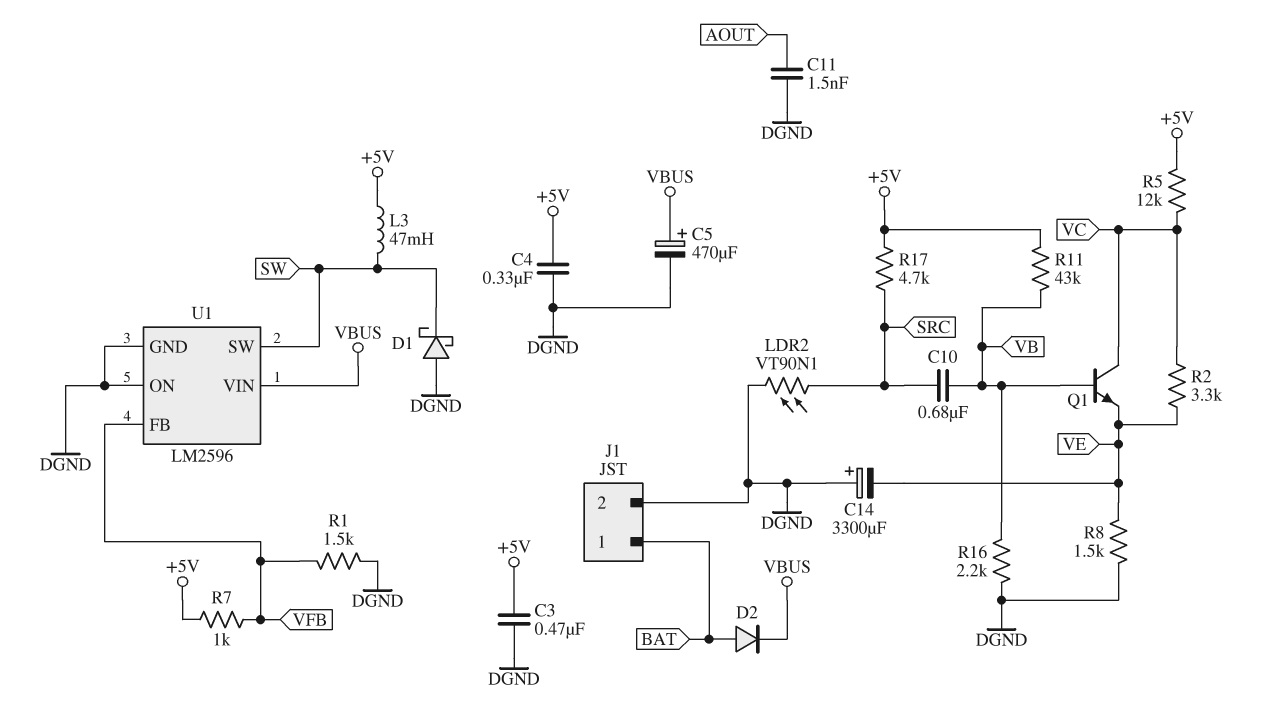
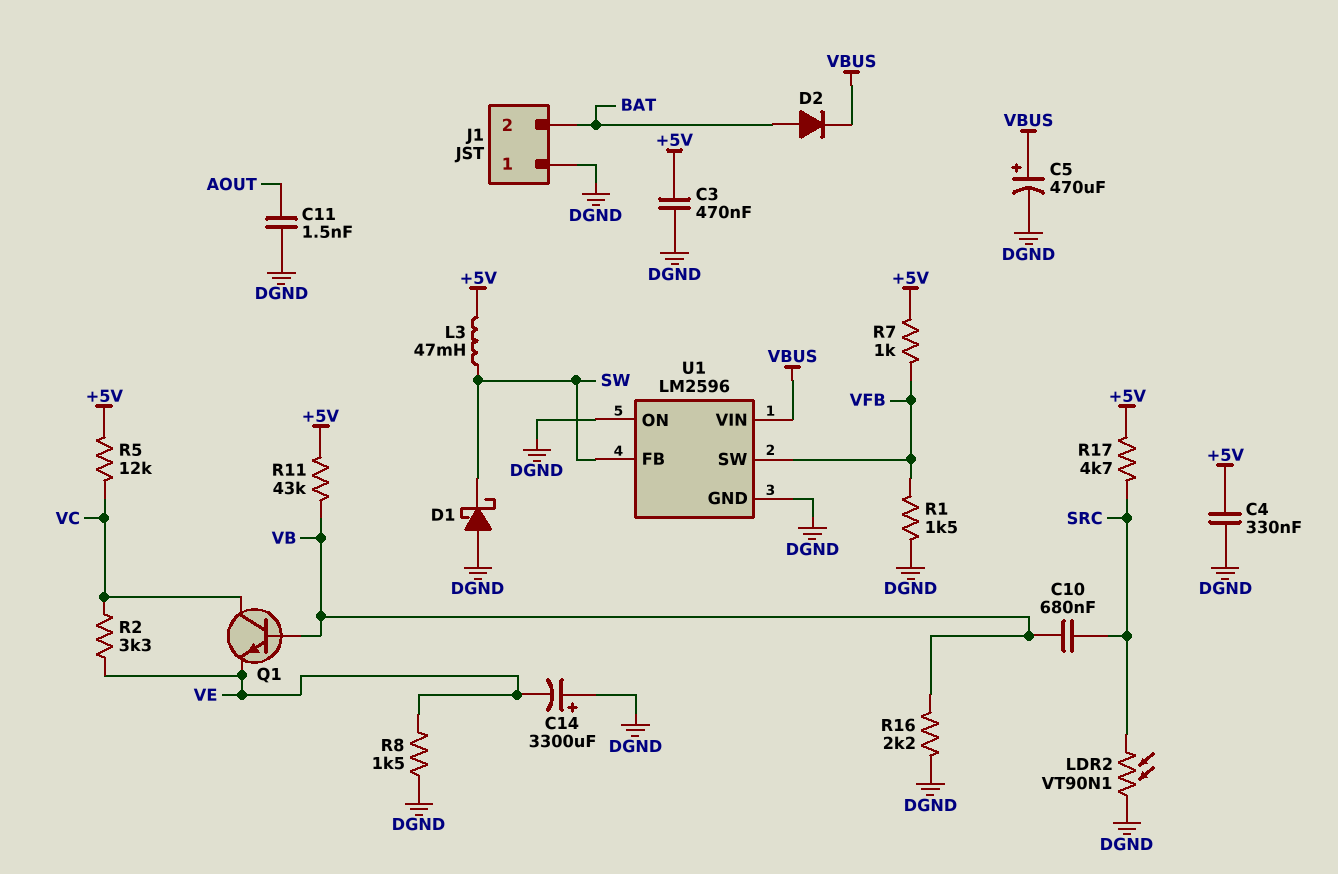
J1 pin 1: BAT -> DGND
J1 pin 2: DGND -> BAT
U1 pin FB: VFB -> SW
U1 pin SW: SW -> VFB

